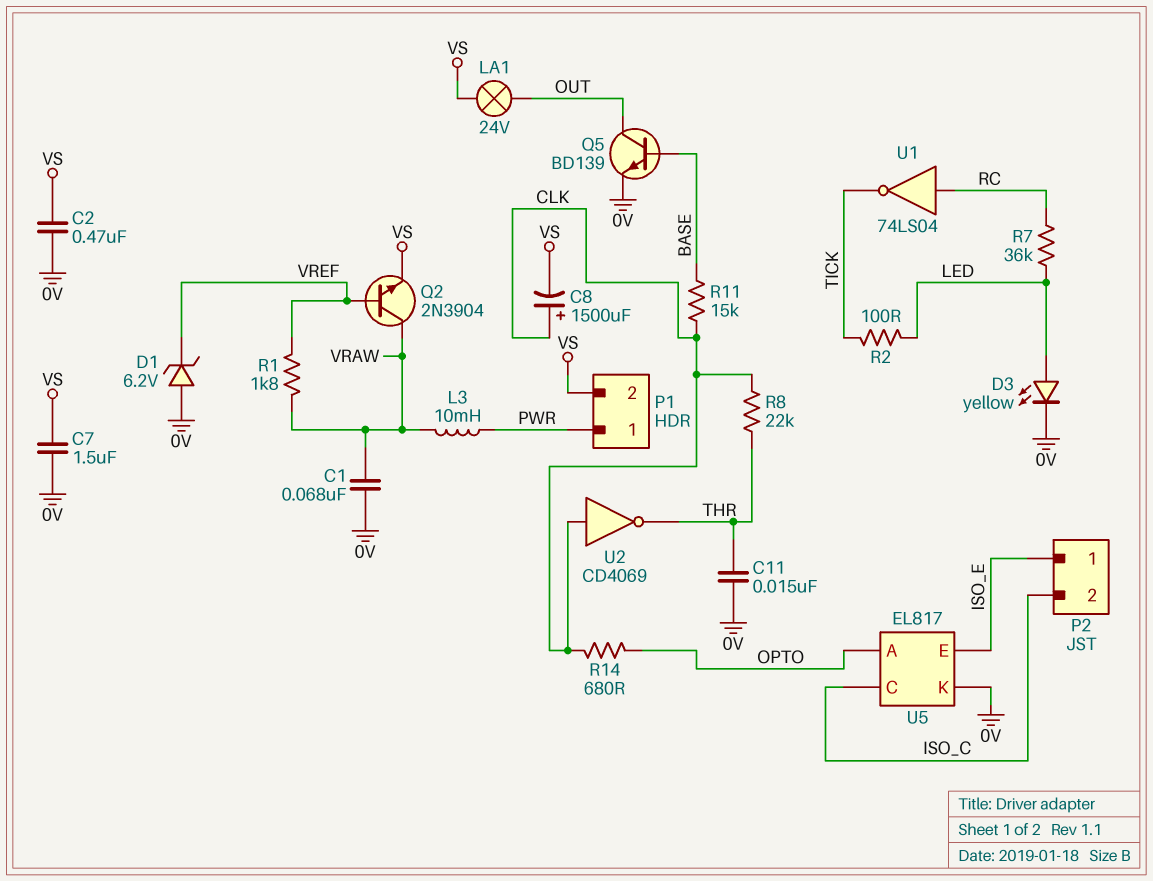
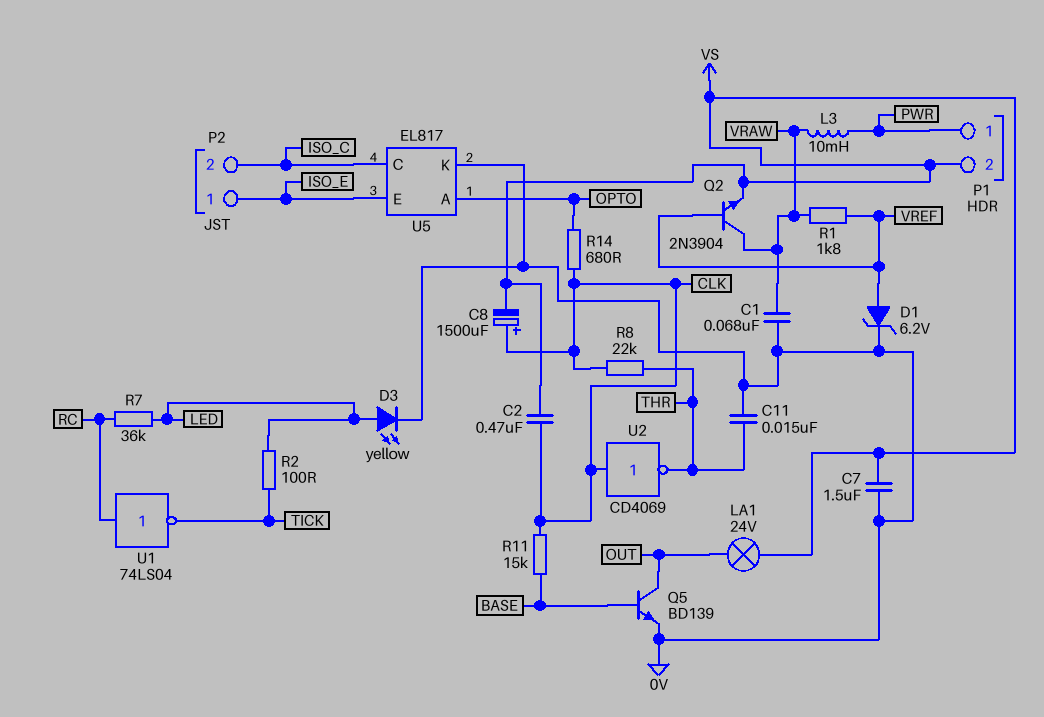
C2: 470nF (0V, VS) -> 470nF (CLK, VS)
D1: zener 6.2V (A 0V, K VREF) -> zener 6.2V (A VREF, K 0V)

